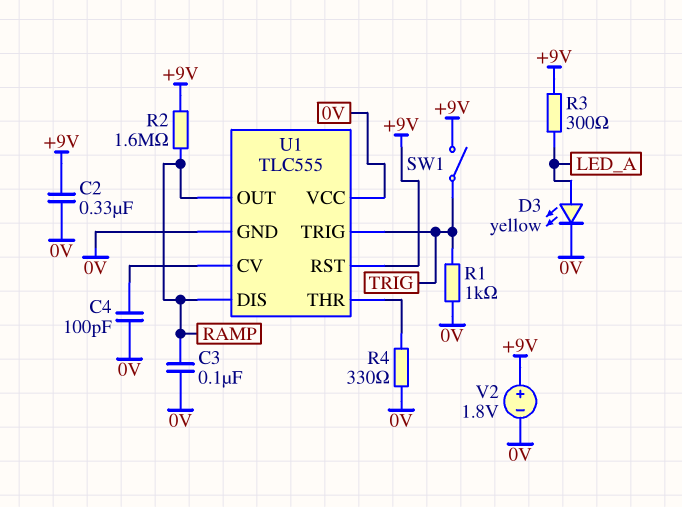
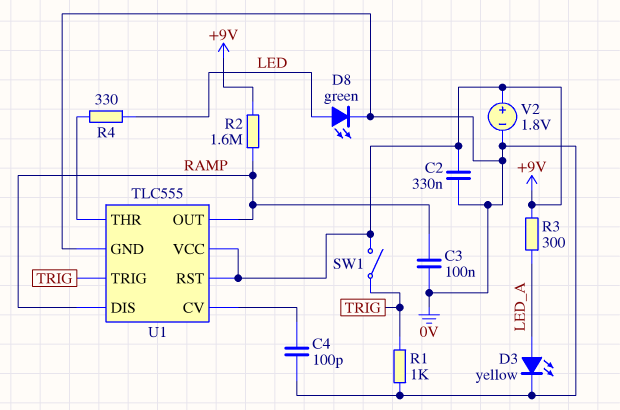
D8: none -> LED green (A LED, K 0V)
R4: 330 (0V, U1/THR) -> 330 (LED, U1/THR)
U1 pin VCC: 0V -> +9V

